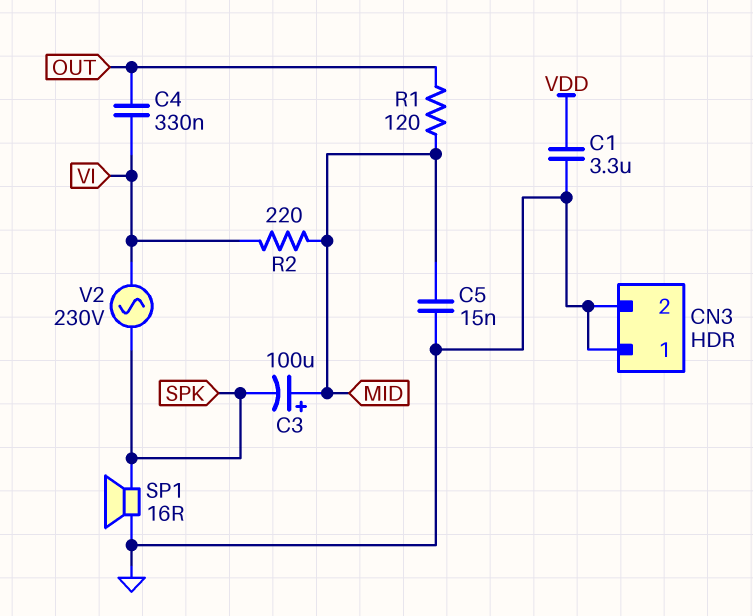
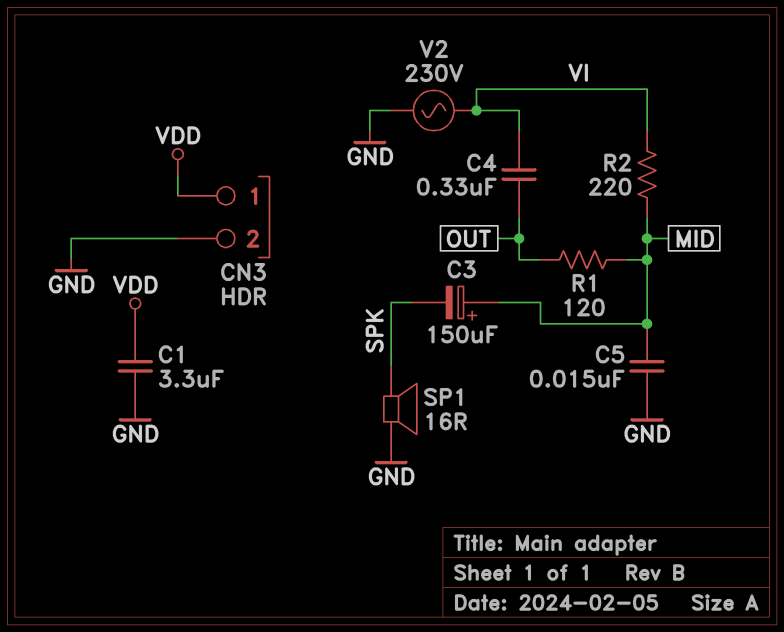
C3: 100uF (plus MID, minus SPK) -> 150uF (plus MID, minus SPK)
CN3 pin 1: GND -> VDD
V2: AC 230V (SPK, VI) -> AC 230V (GND, VI)

